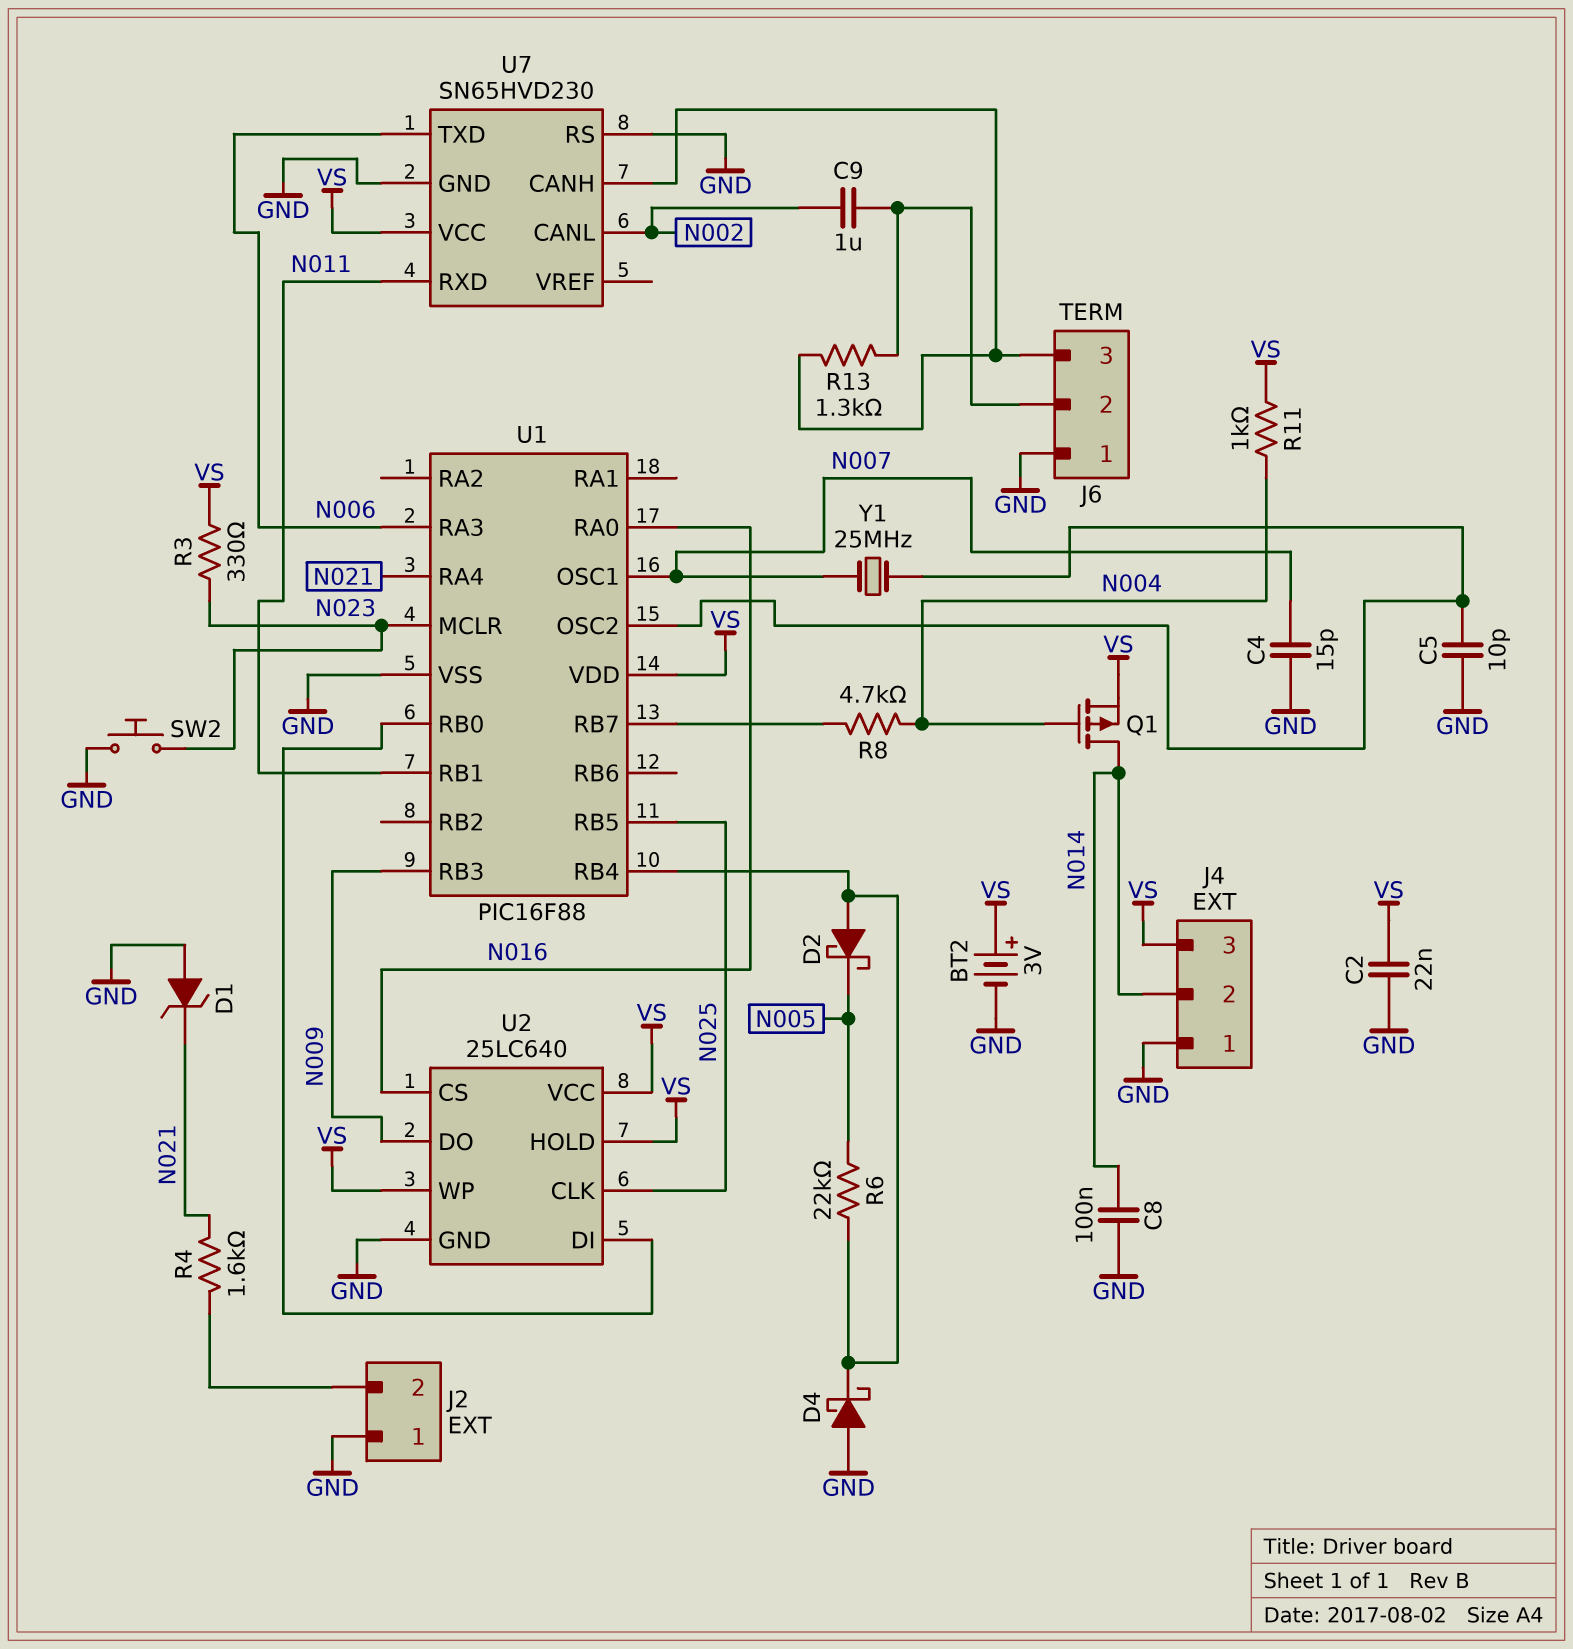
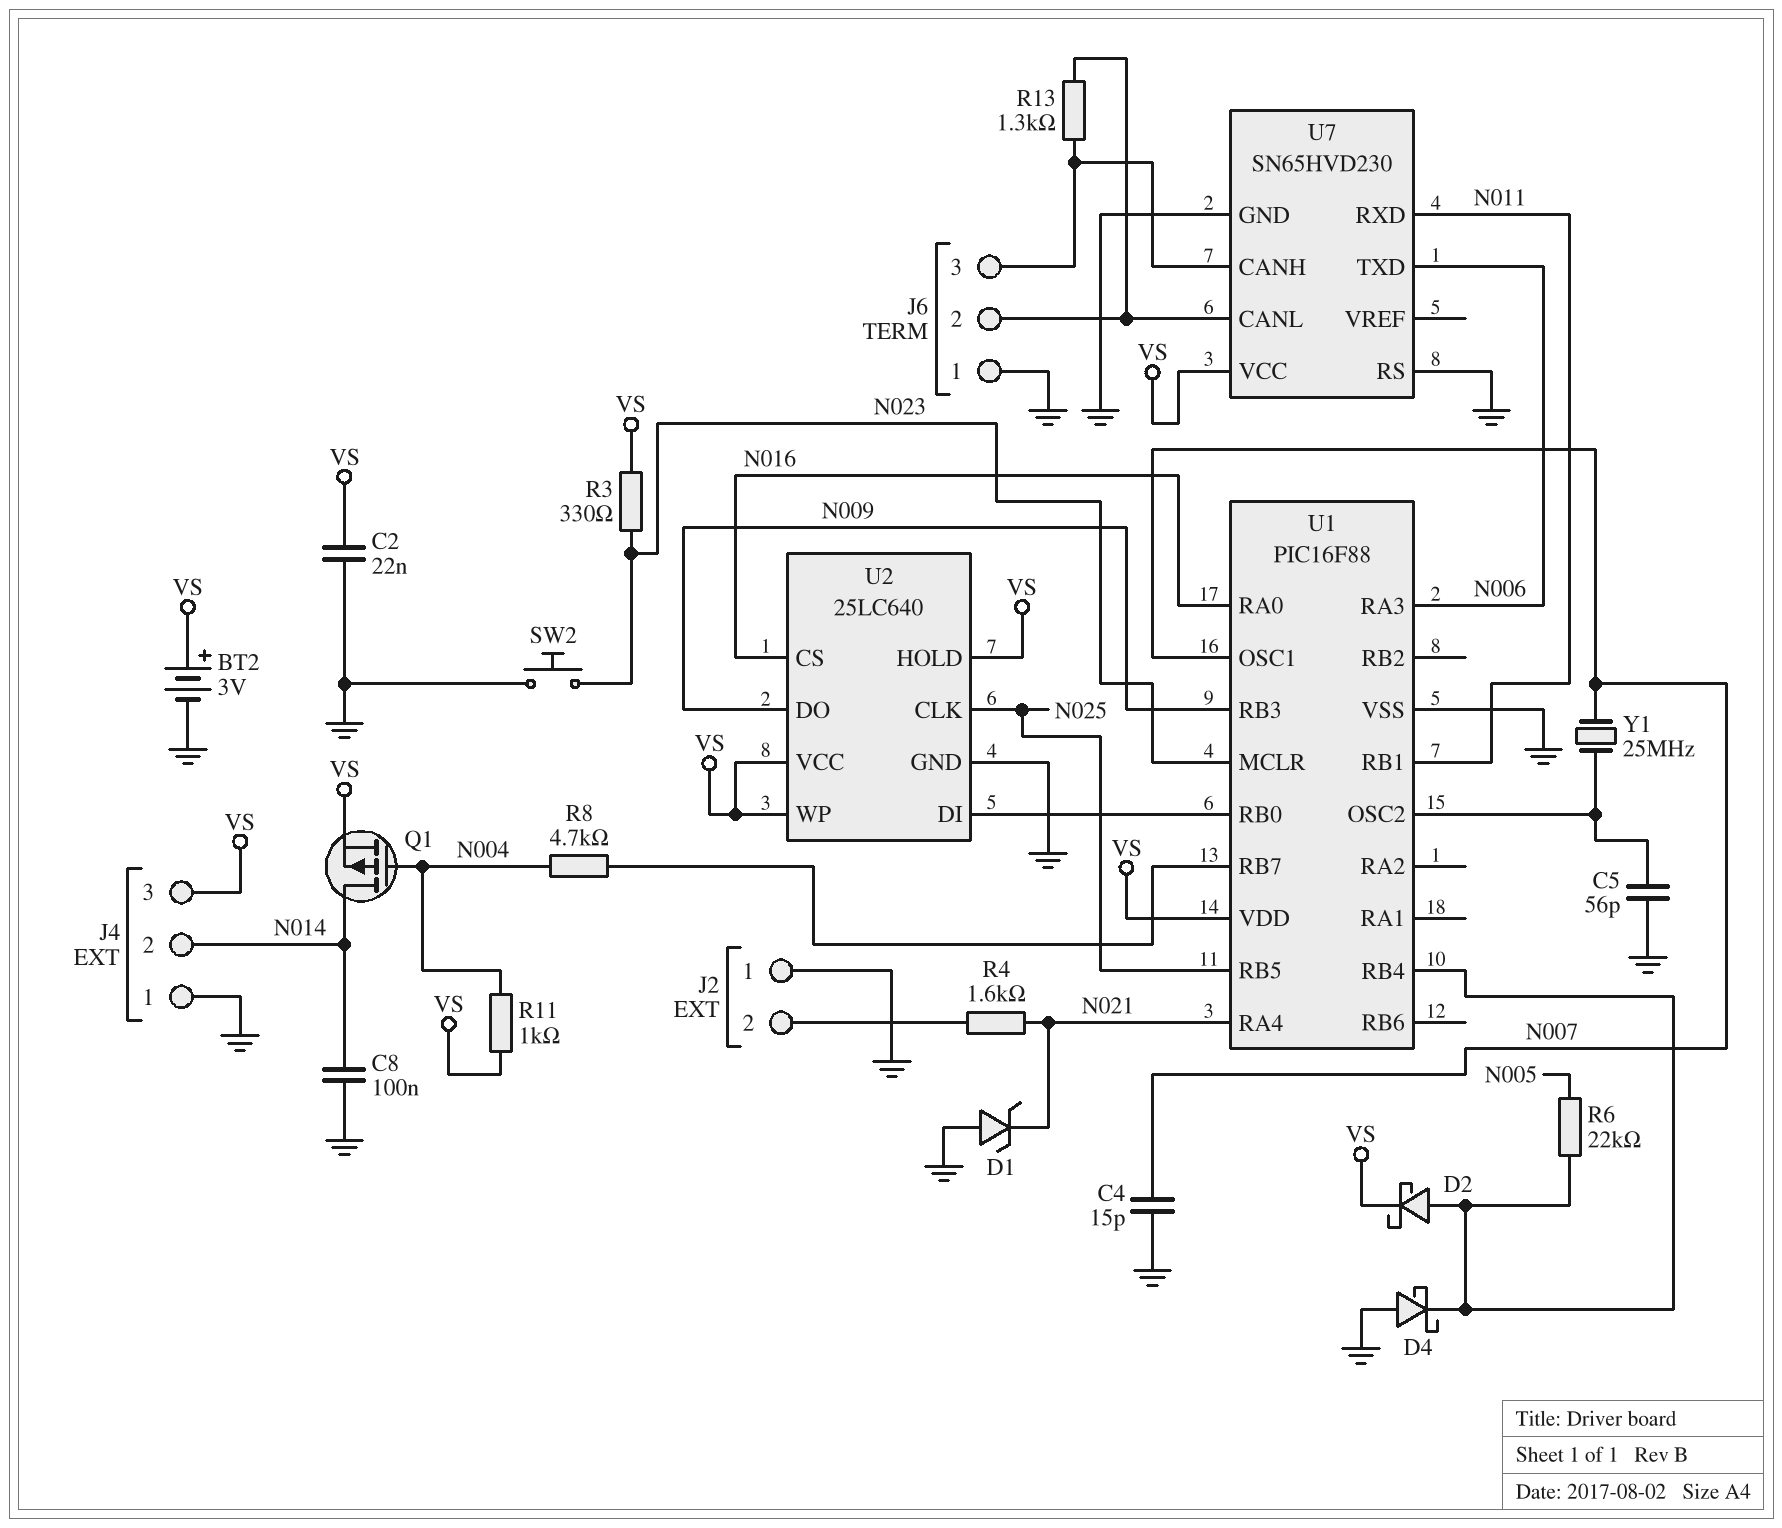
C5: 10pF (GND, U1/OSC2) -> 56pF (GND, U1/OSC2)
C9: 1uF (J6/2, N002) -> none
D2: schottky (A U1/RB4, K N005) -> schottky (A U1/RB4, K VS)
U7 pin CANL: N002 -> J6/2

